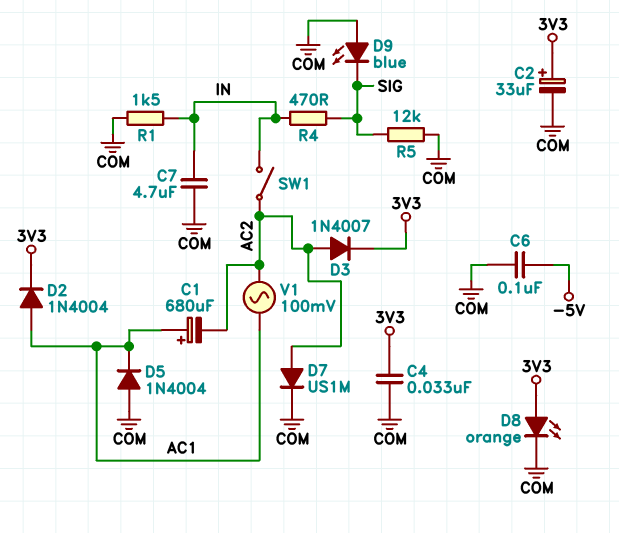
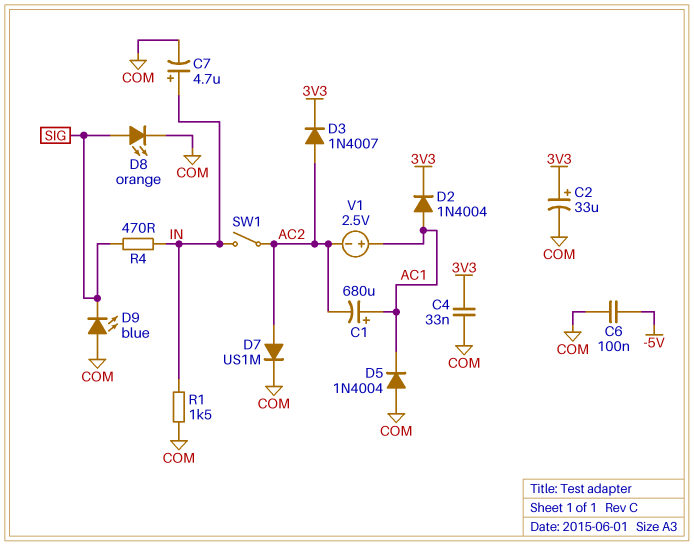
C7: 4.7uF (COM, IN) -> 4.7uF (plus IN, minus COM)
D8: LED orange (A 3V3, K COM) -> LED orange (A SIG, K COM)
R5: 12k (COM, SIG) -> none
V1: AC 100mV (AC1, AC2) -> 2.5V (plus AC1, minus AC2)

